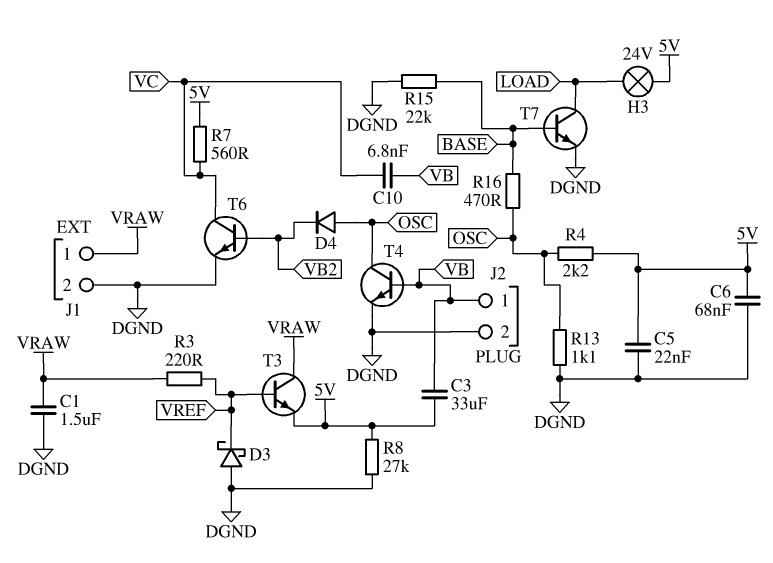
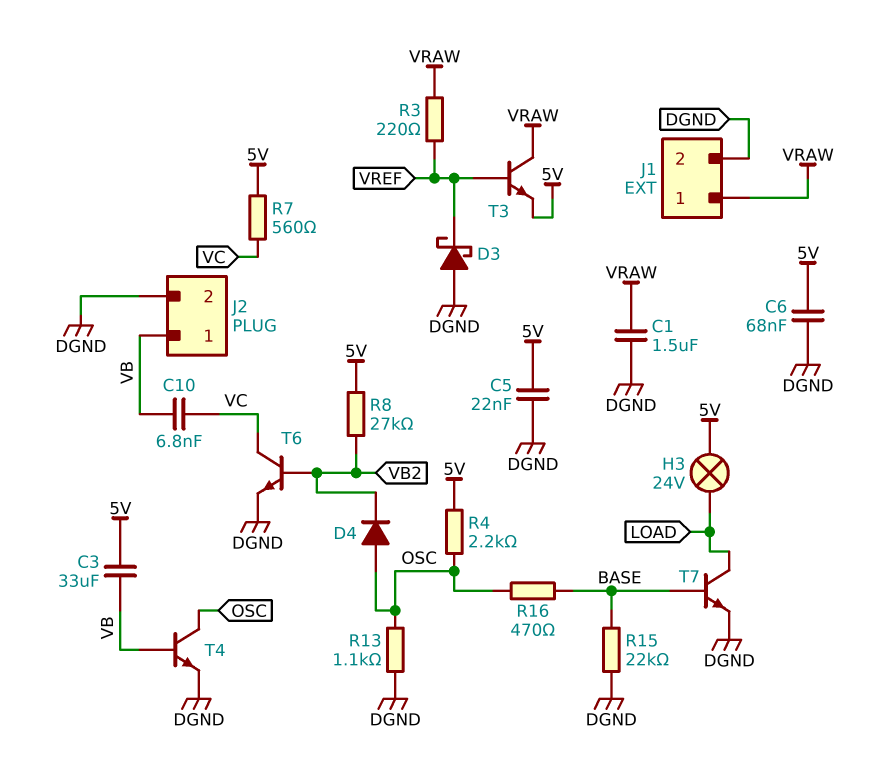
R8: 27k (5V, DGND) -> 27k (5V, VB2)

